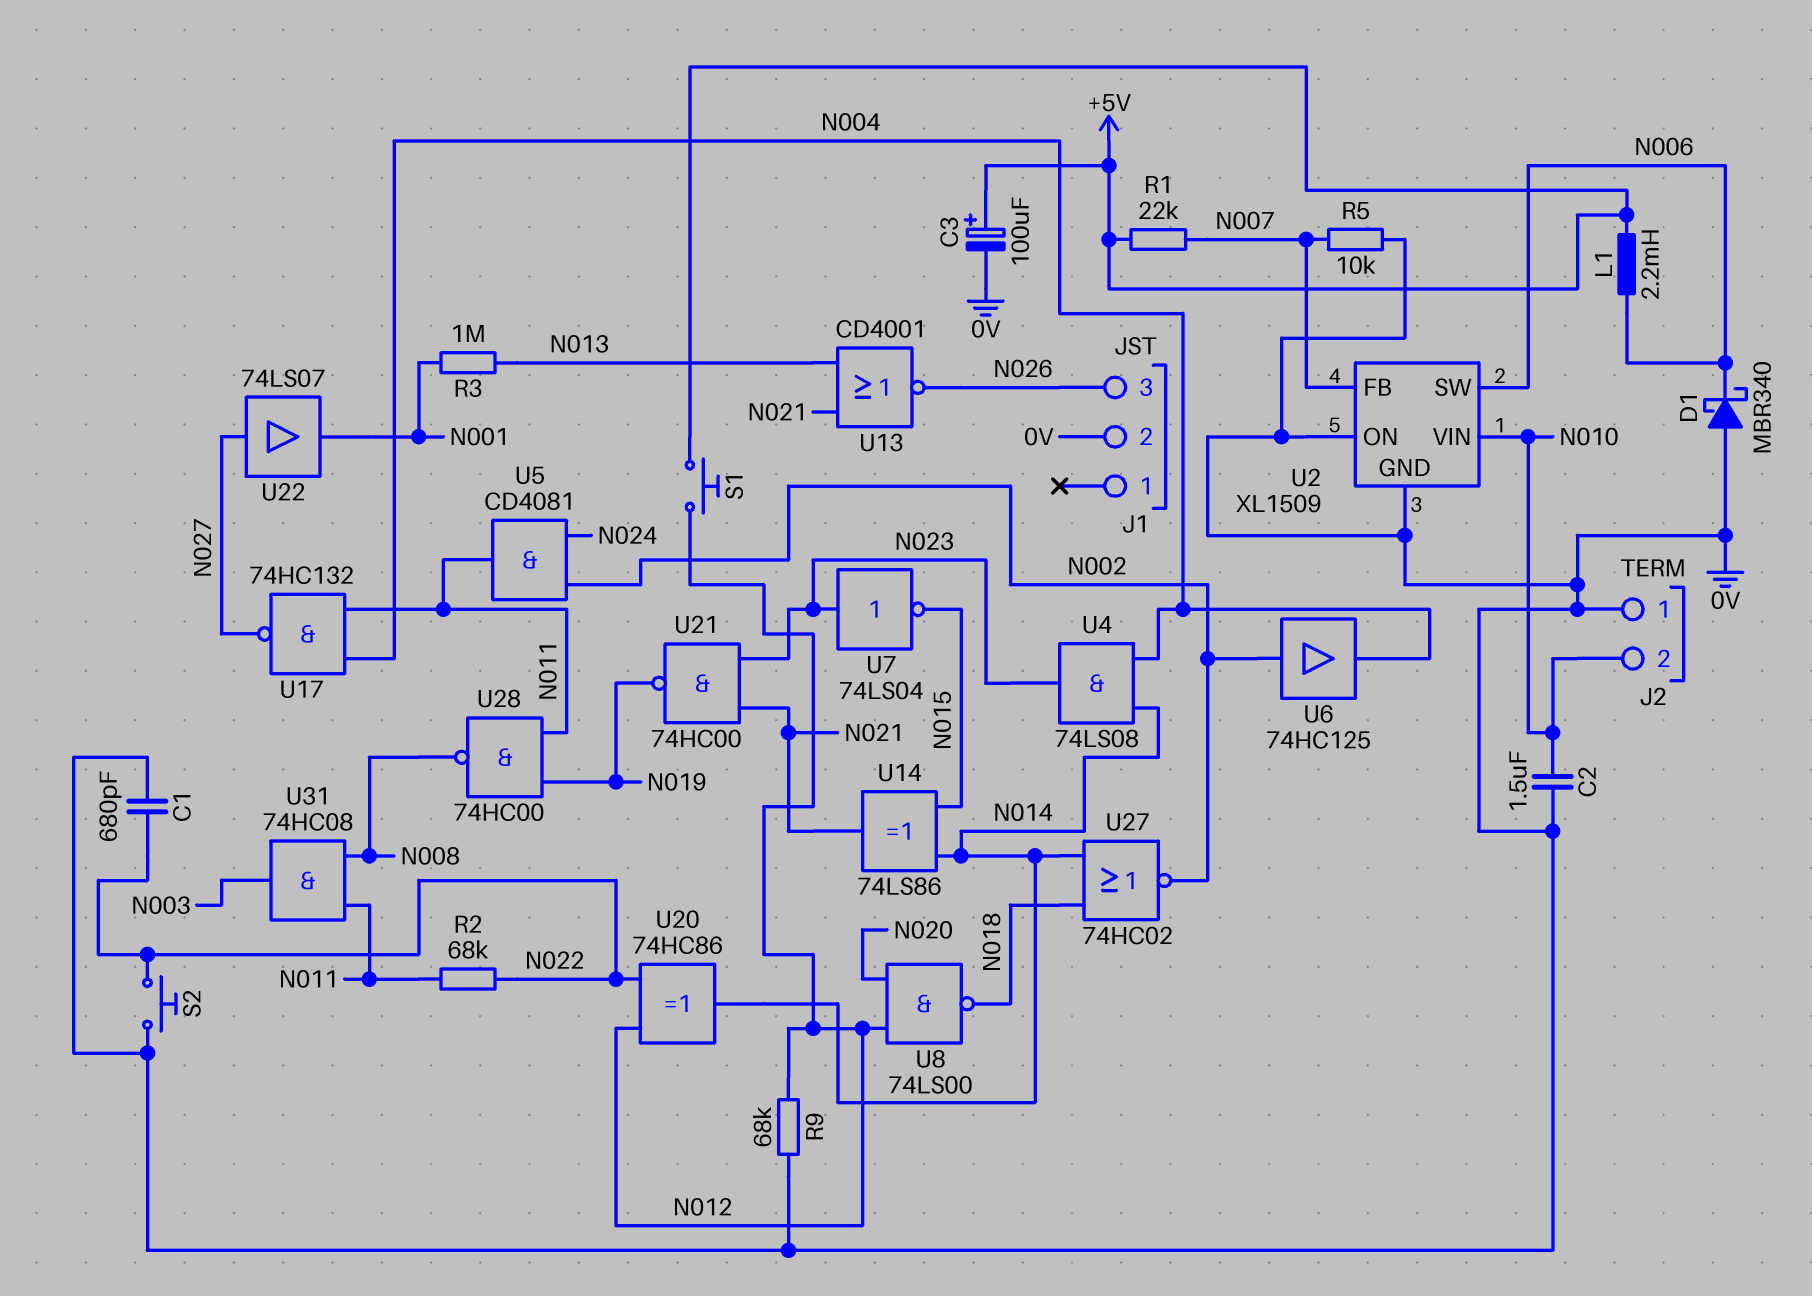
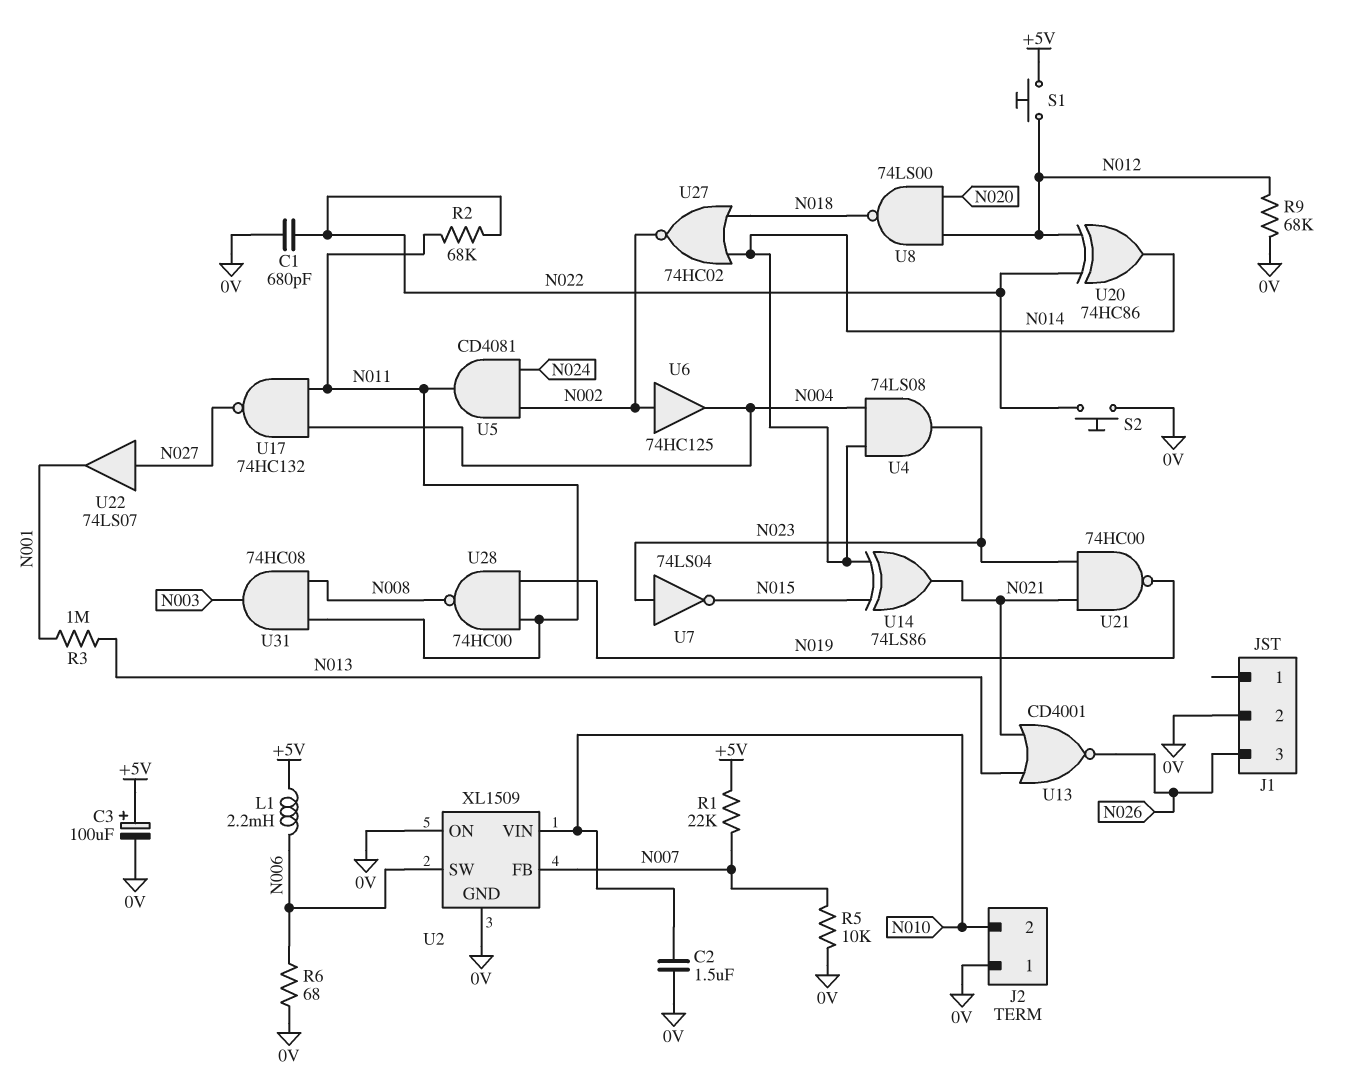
D1: schottky MBR340 (A 0V, K N006) -> none
R6: none -> 68 (0V, N006)

